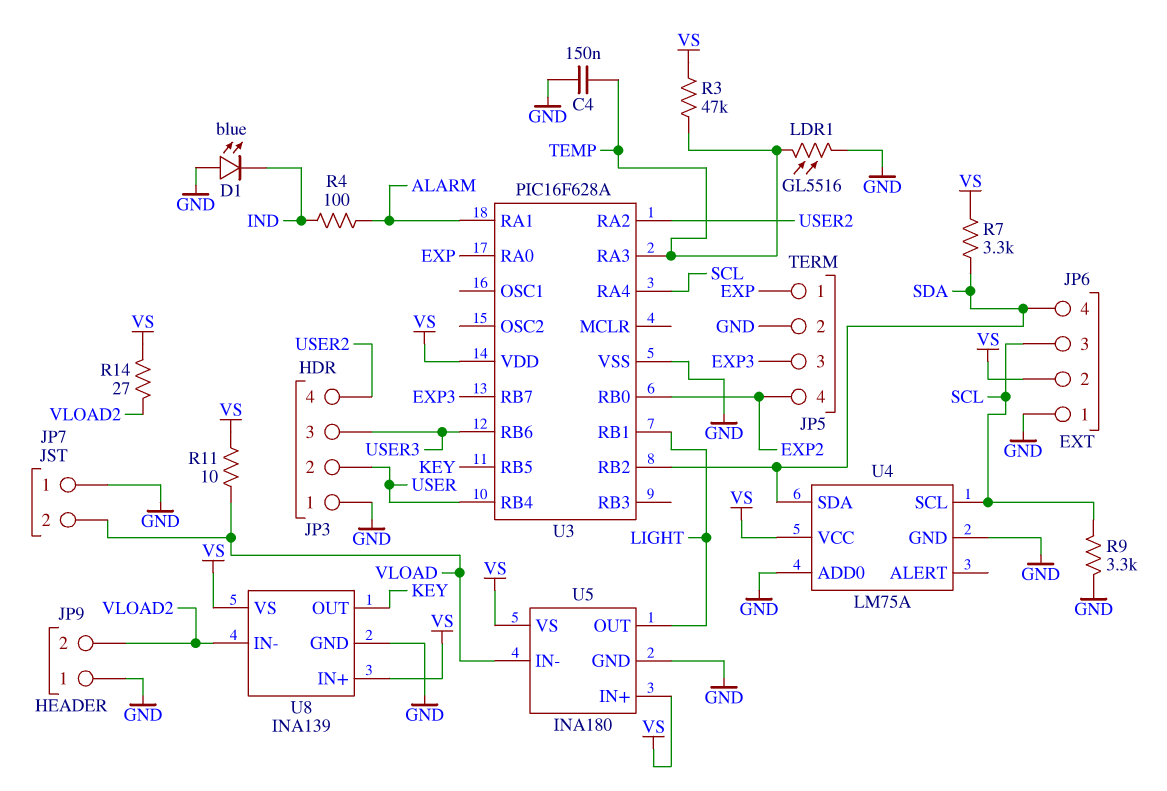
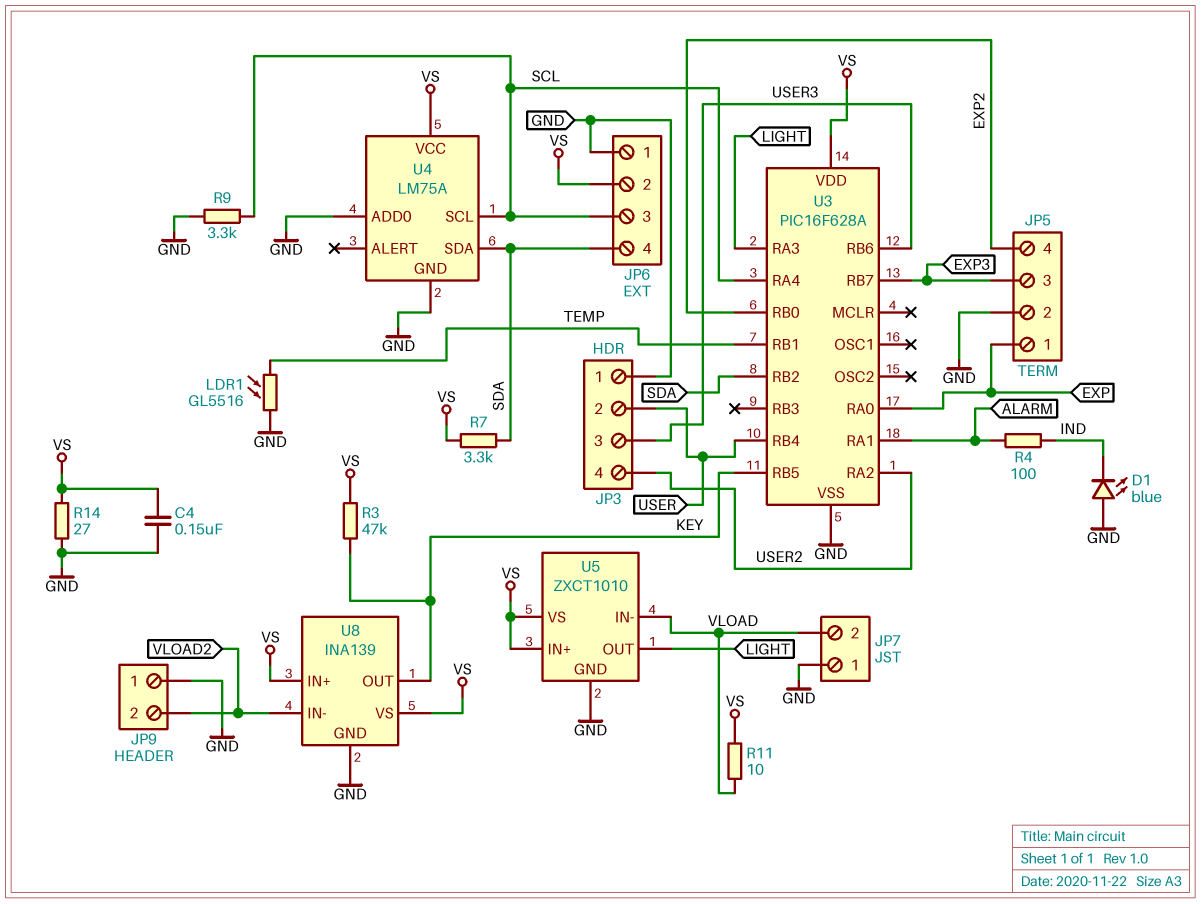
C4: 150nF (GND, TEMP) -> 150nF (GND, VS)
R3: 47k (TEMP, VS) -> 47k (KEY, VS)
R14: 27 (VLOAD2, VS) -> 27 (GND, VS)
U3 pin RA3: TEMP -> LIGHT
U3 pin RB1: LIGHT -> TEMP
U5: INA180 -> ZXCT1010

